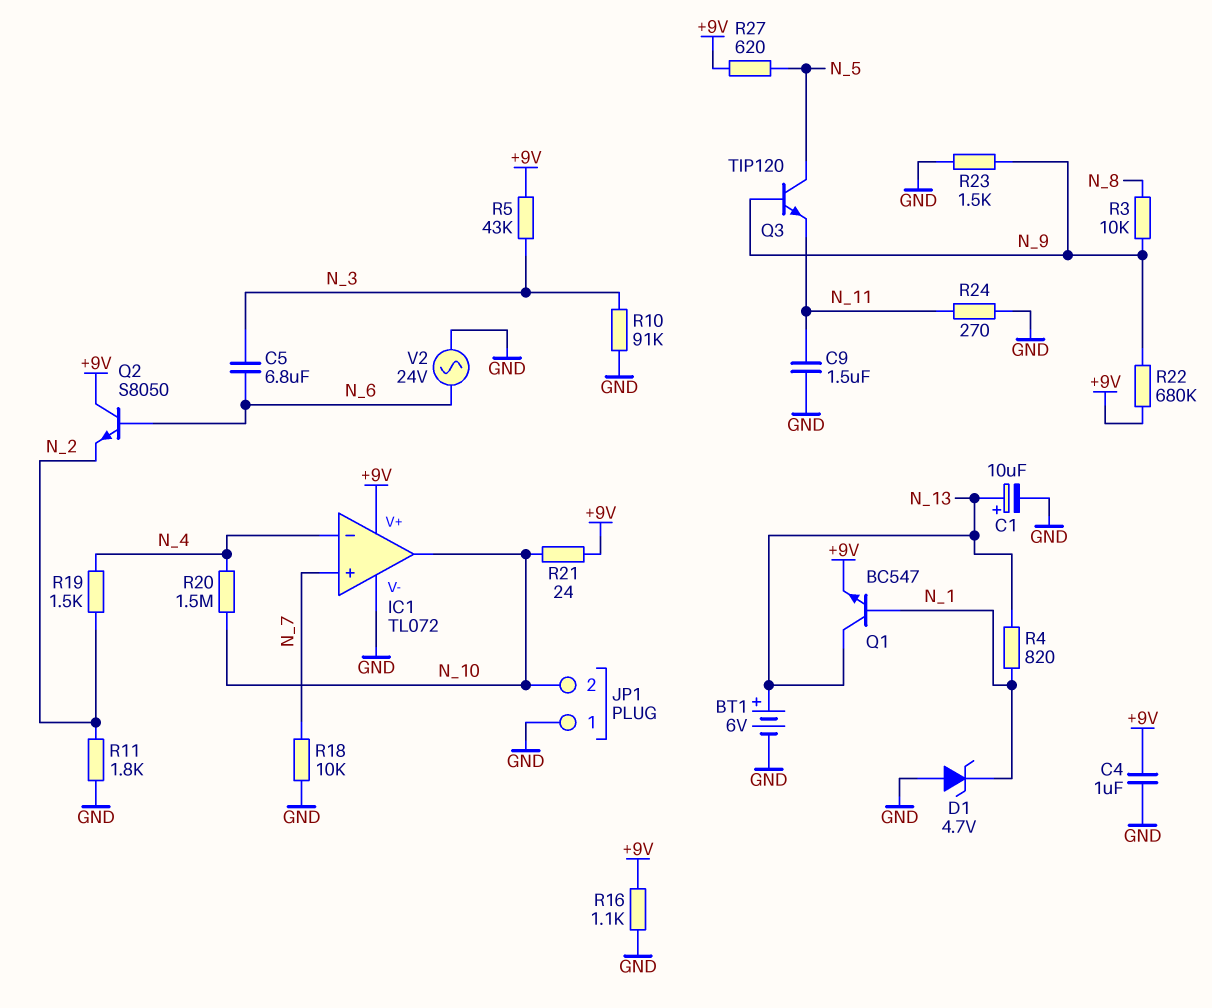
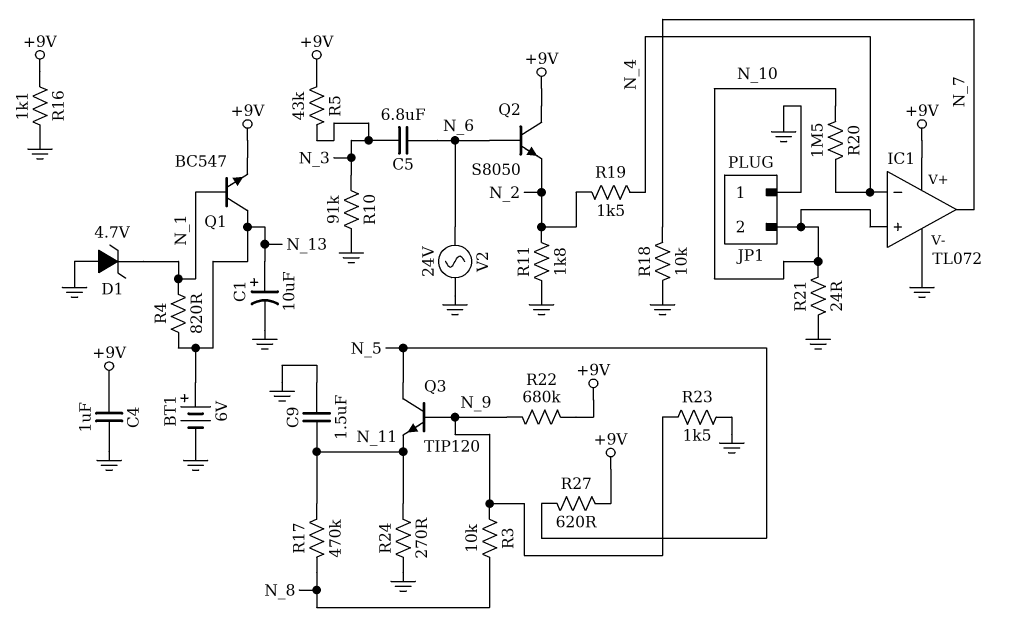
IC1 pin in+: N_7 -> N_10
IC1 pin out: N_10 -> N_7
R17: none -> 470k (N_8, N_11)
R21: 24 (+9V, N_10) -> 24 (GND, N_10)

